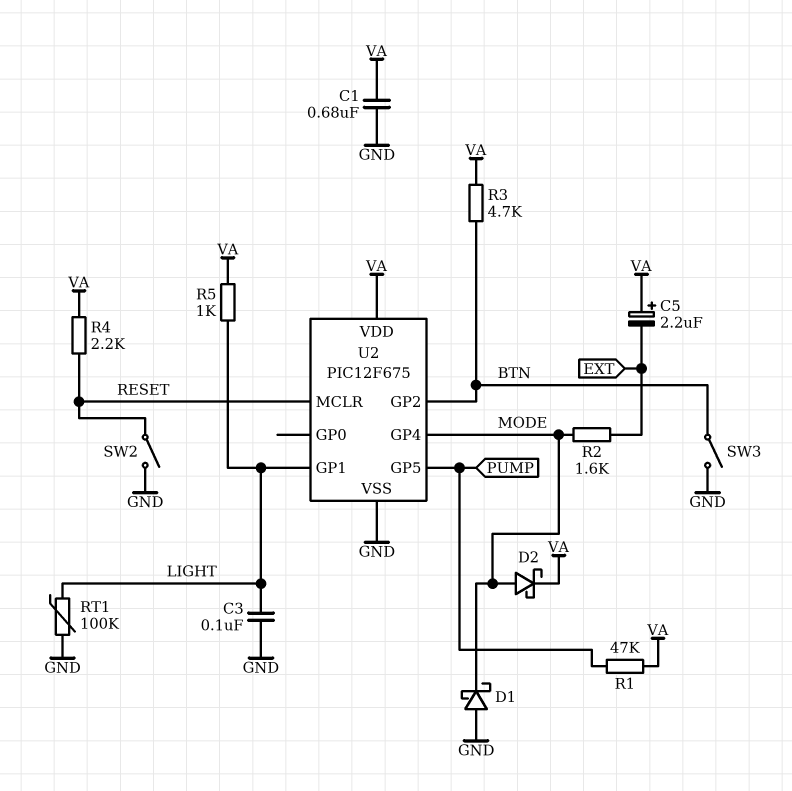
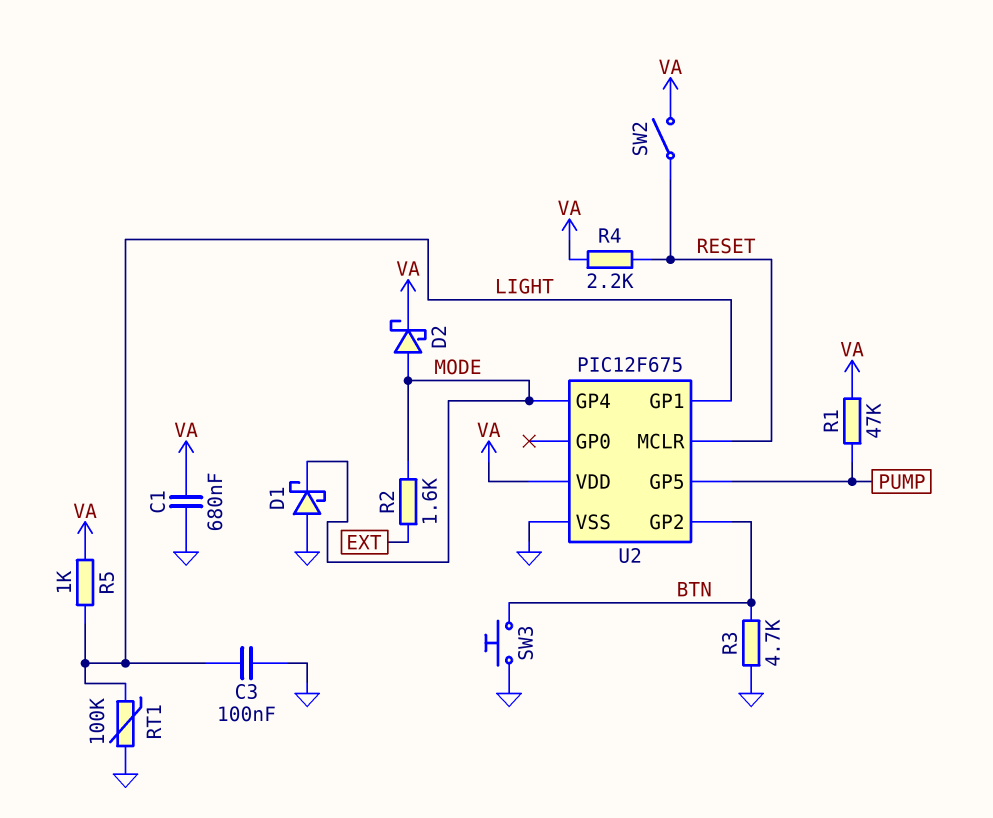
C5: 2.2uF (plus VA, minus EXT) -> none
R3: 4.7k (BTN, VA) -> 4.7k (BTN, GND)
SW2: switch (GND, RESET) -> switch (RESET, VA)
SW3: switch (BTN, GND) -> button (BTN, GND)

